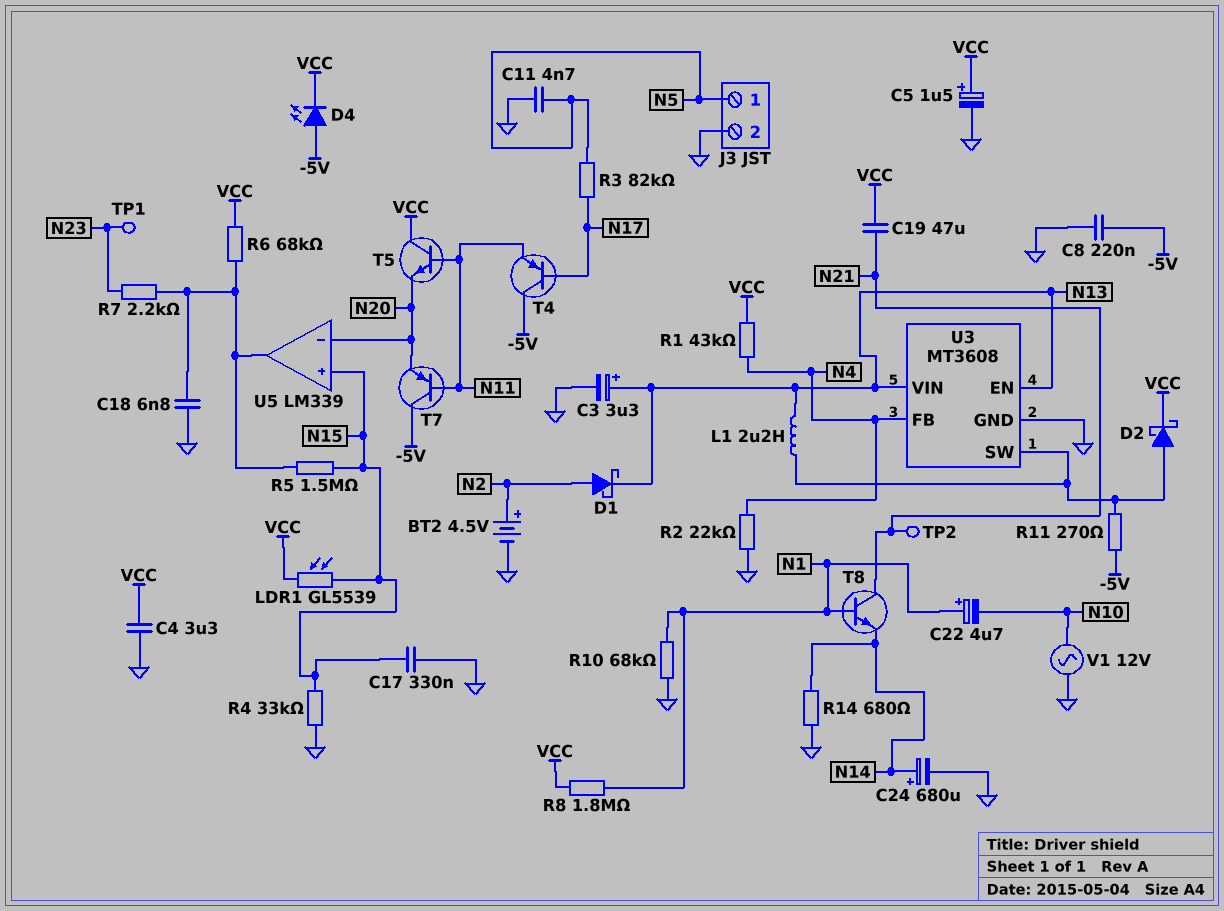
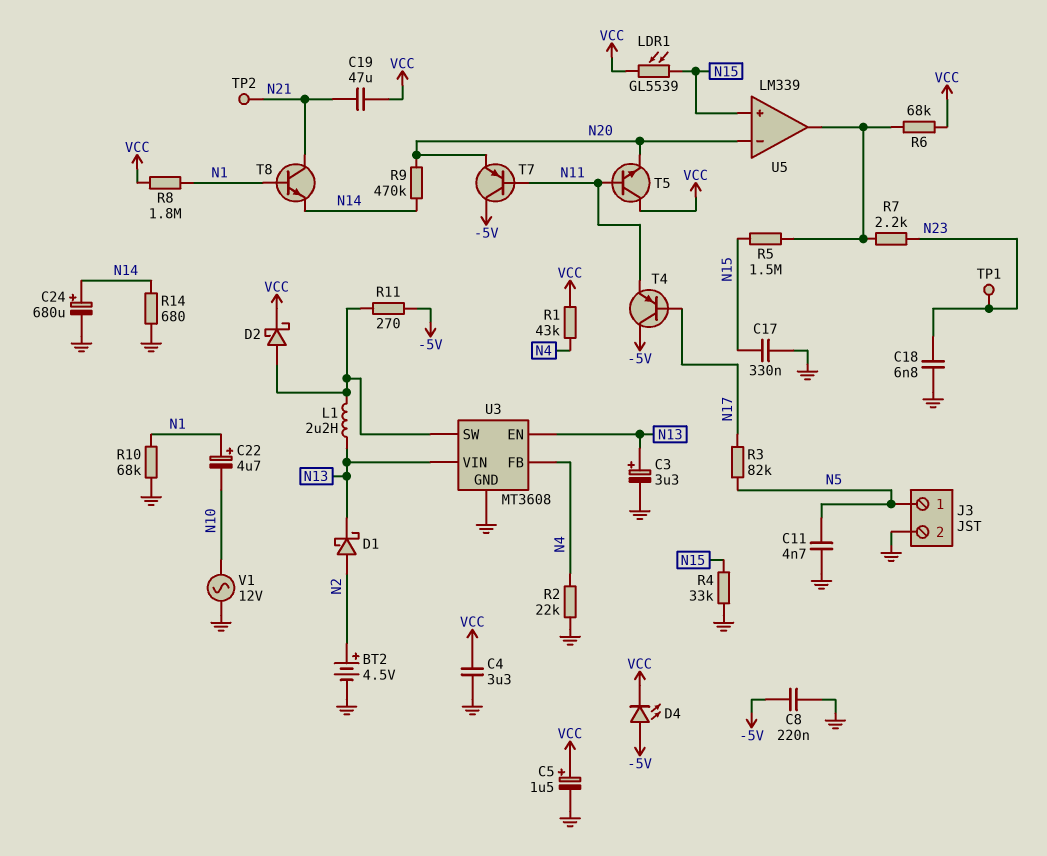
C18: 6.8nF (GND, U5/out) -> 6.8nF (GND, N23)
R9: none -> 470k (N14, N20)

